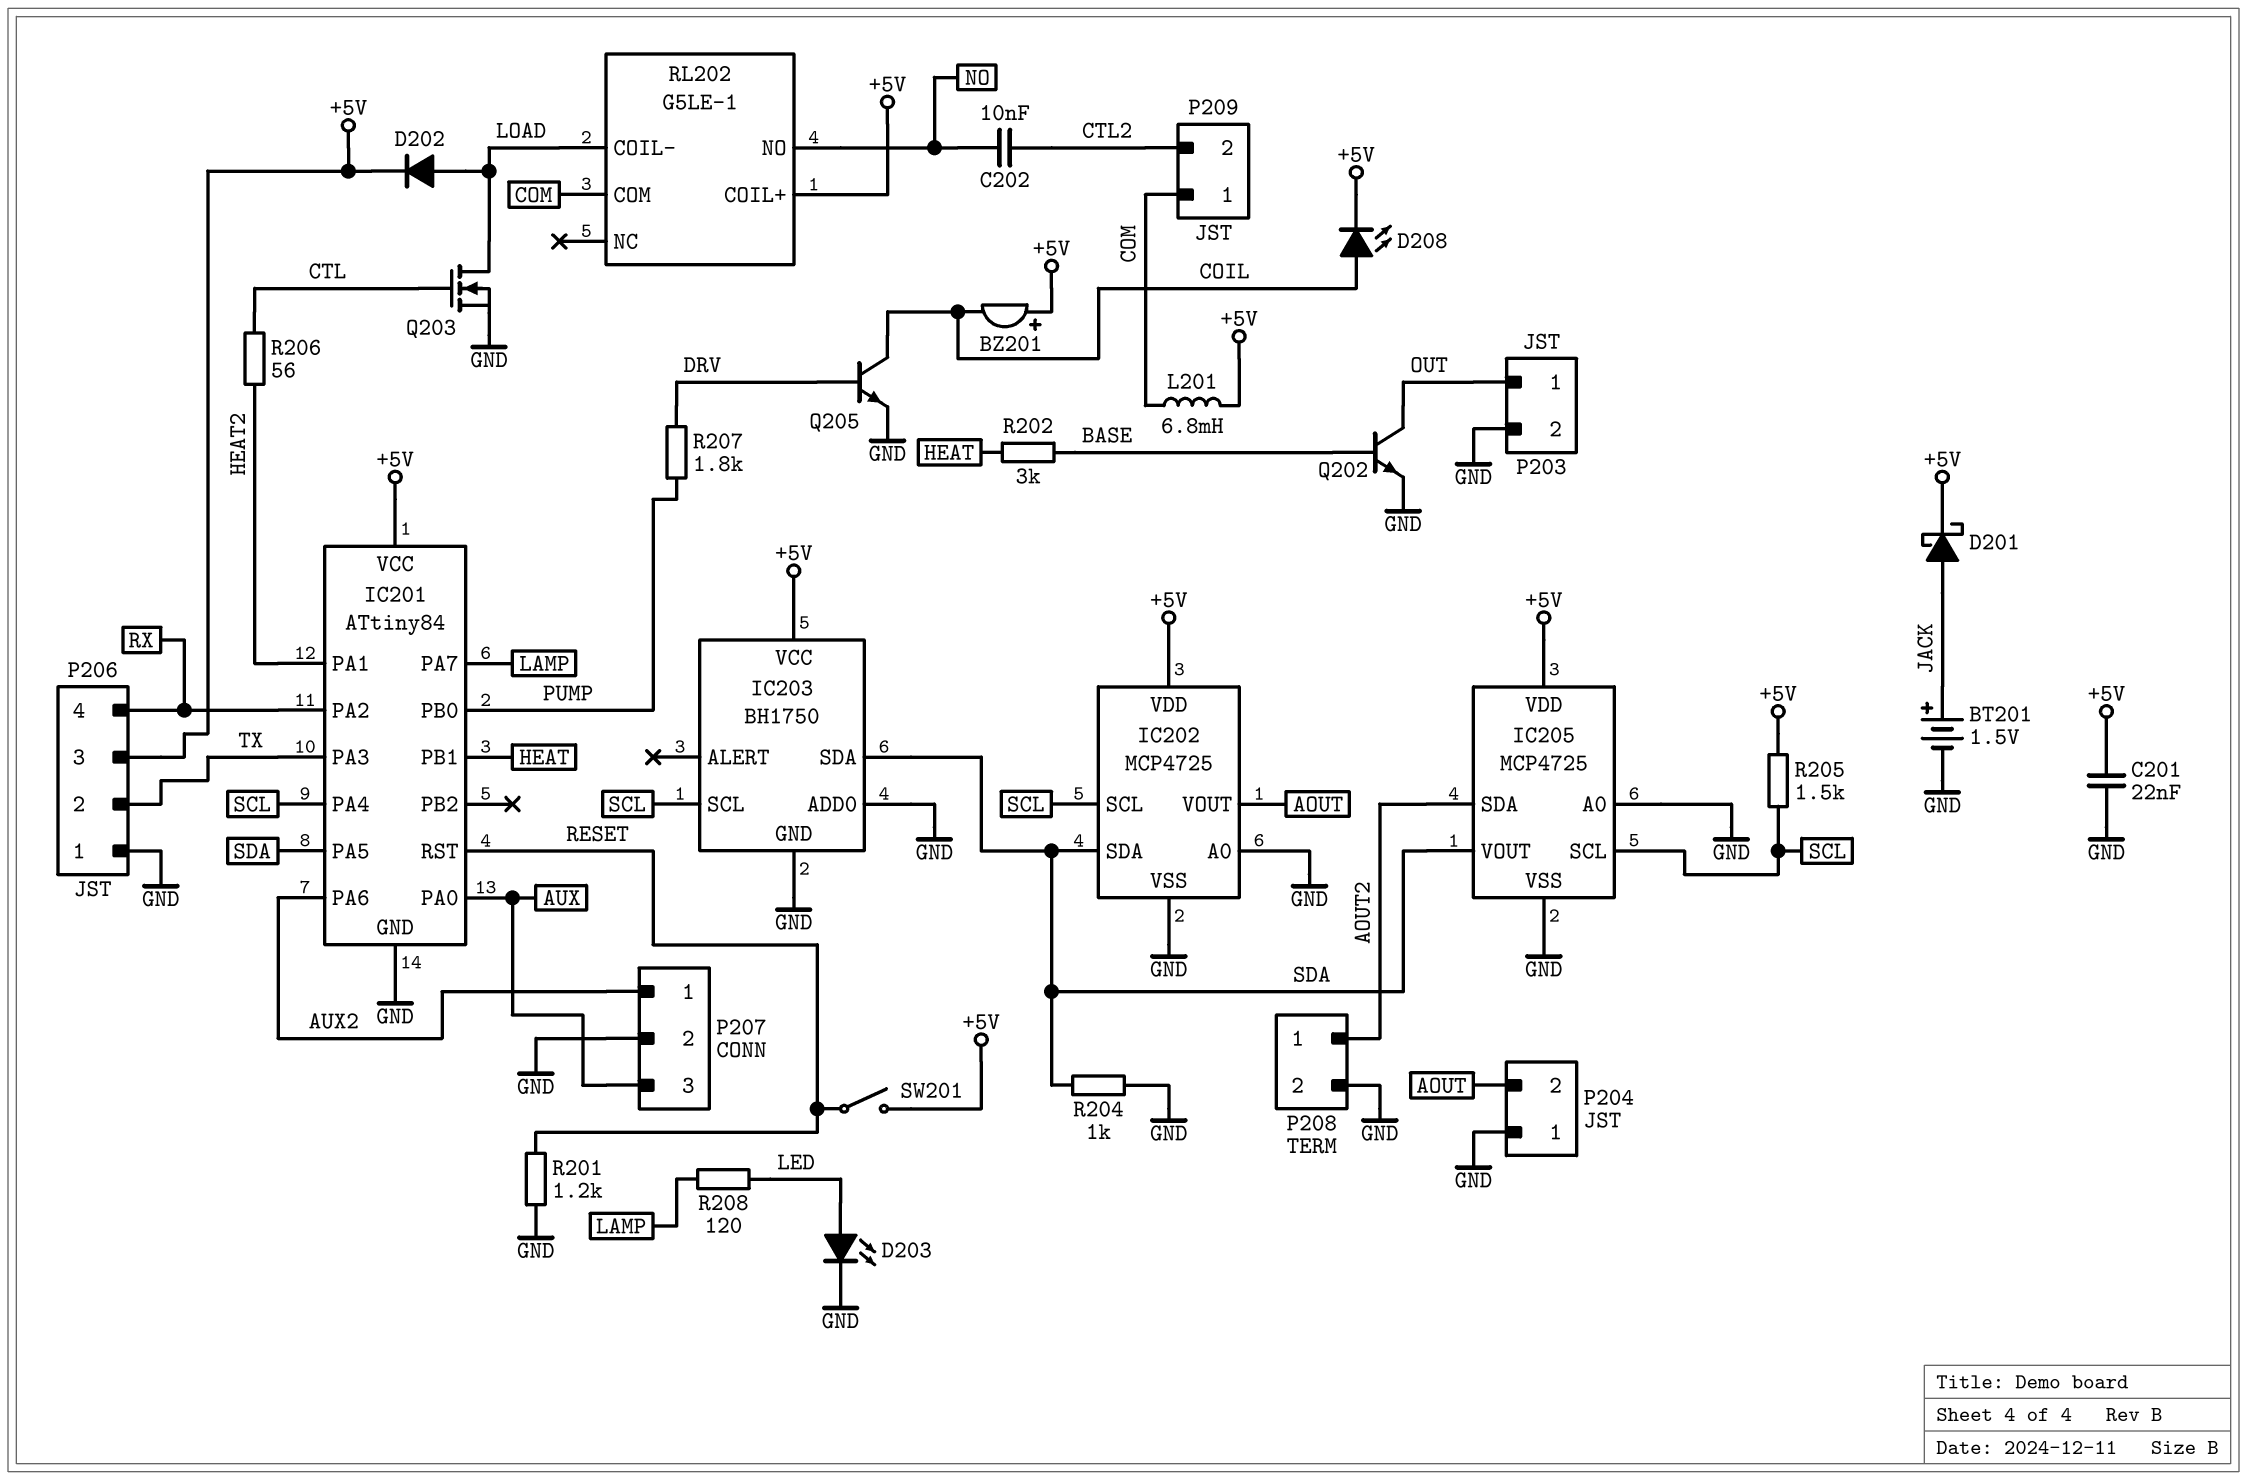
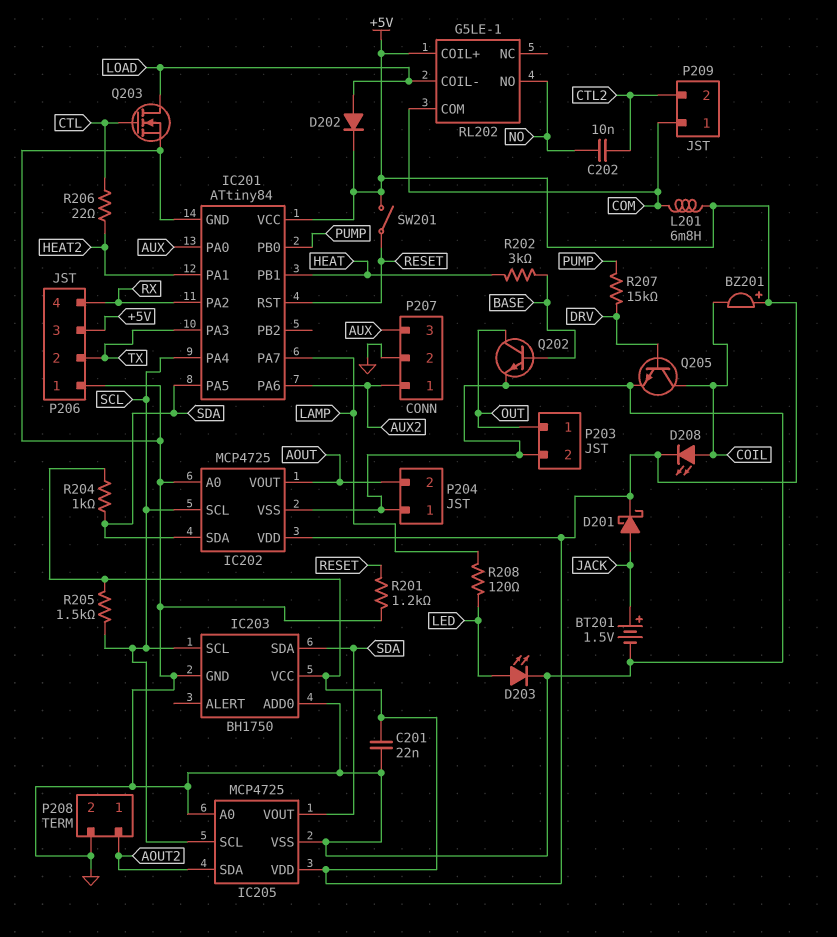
R204: 1k (GND, SDA) -> 1k (+5V, SDA)
R206: 56 (CTL, HEAT2) -> 22 (CTL, HEAT2)
R207: 1.8k (DRV, PUMP) -> 15k (DRV, PUMP)

